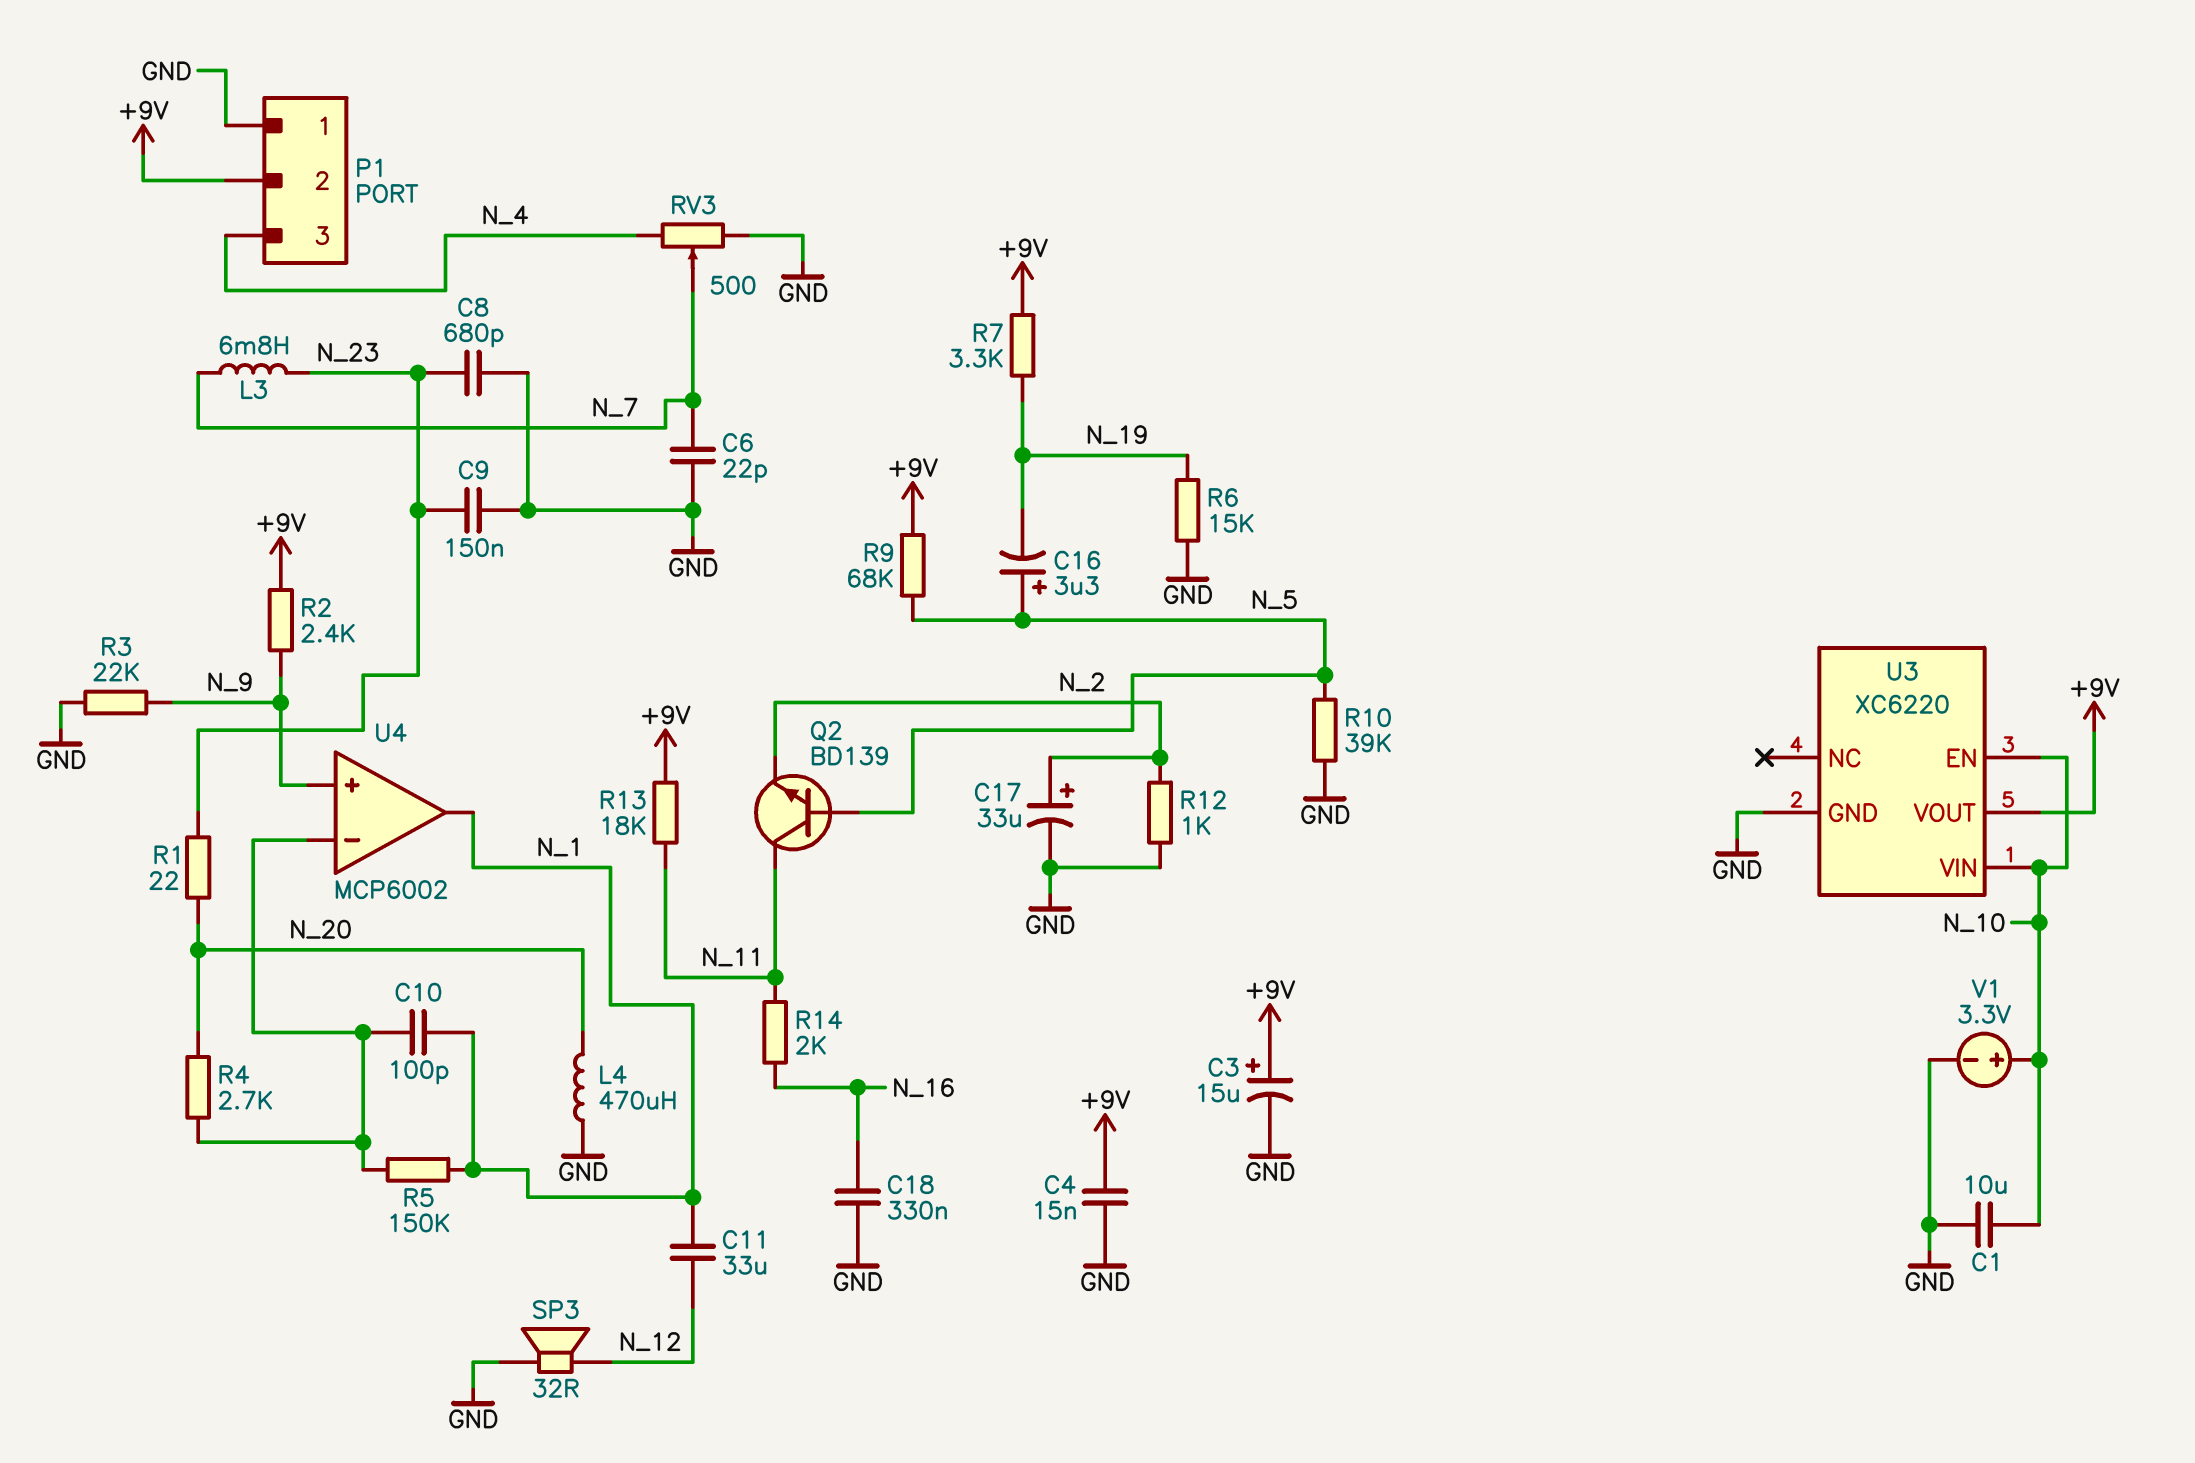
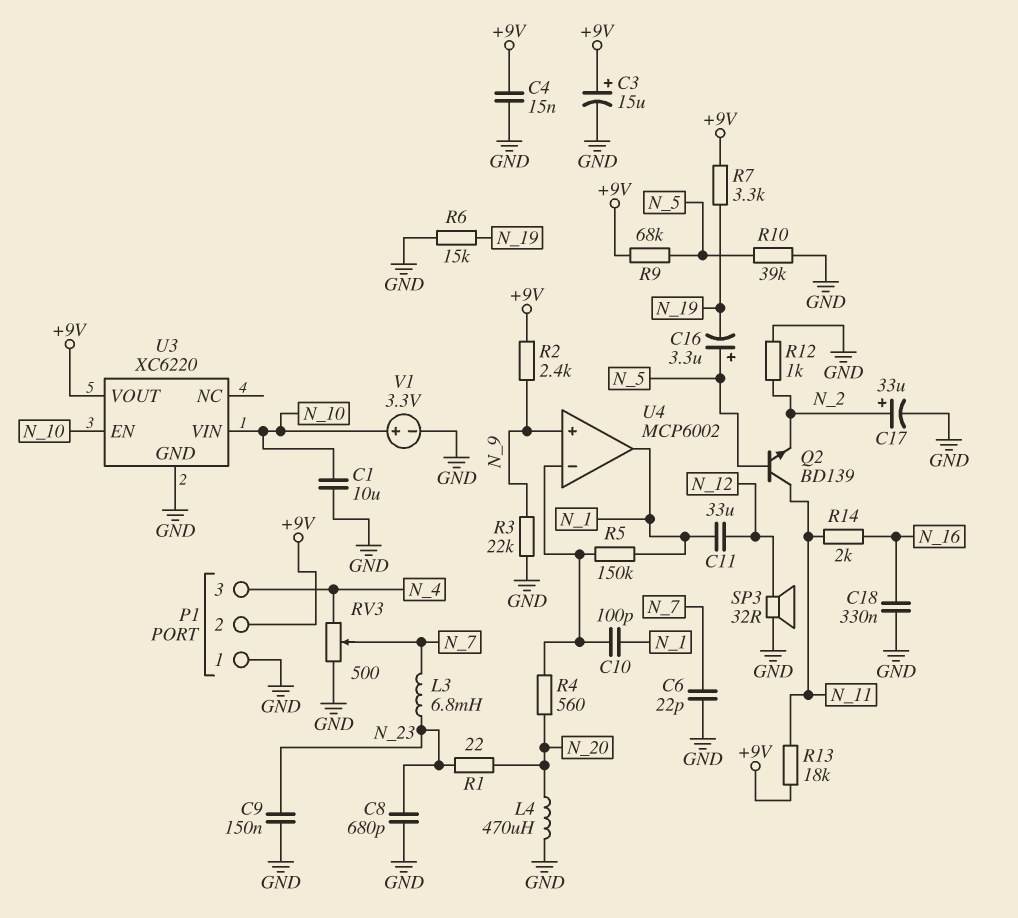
R4: 2.7k (N_20, U4/in-) -> 560 (N_20, U4/in-)

